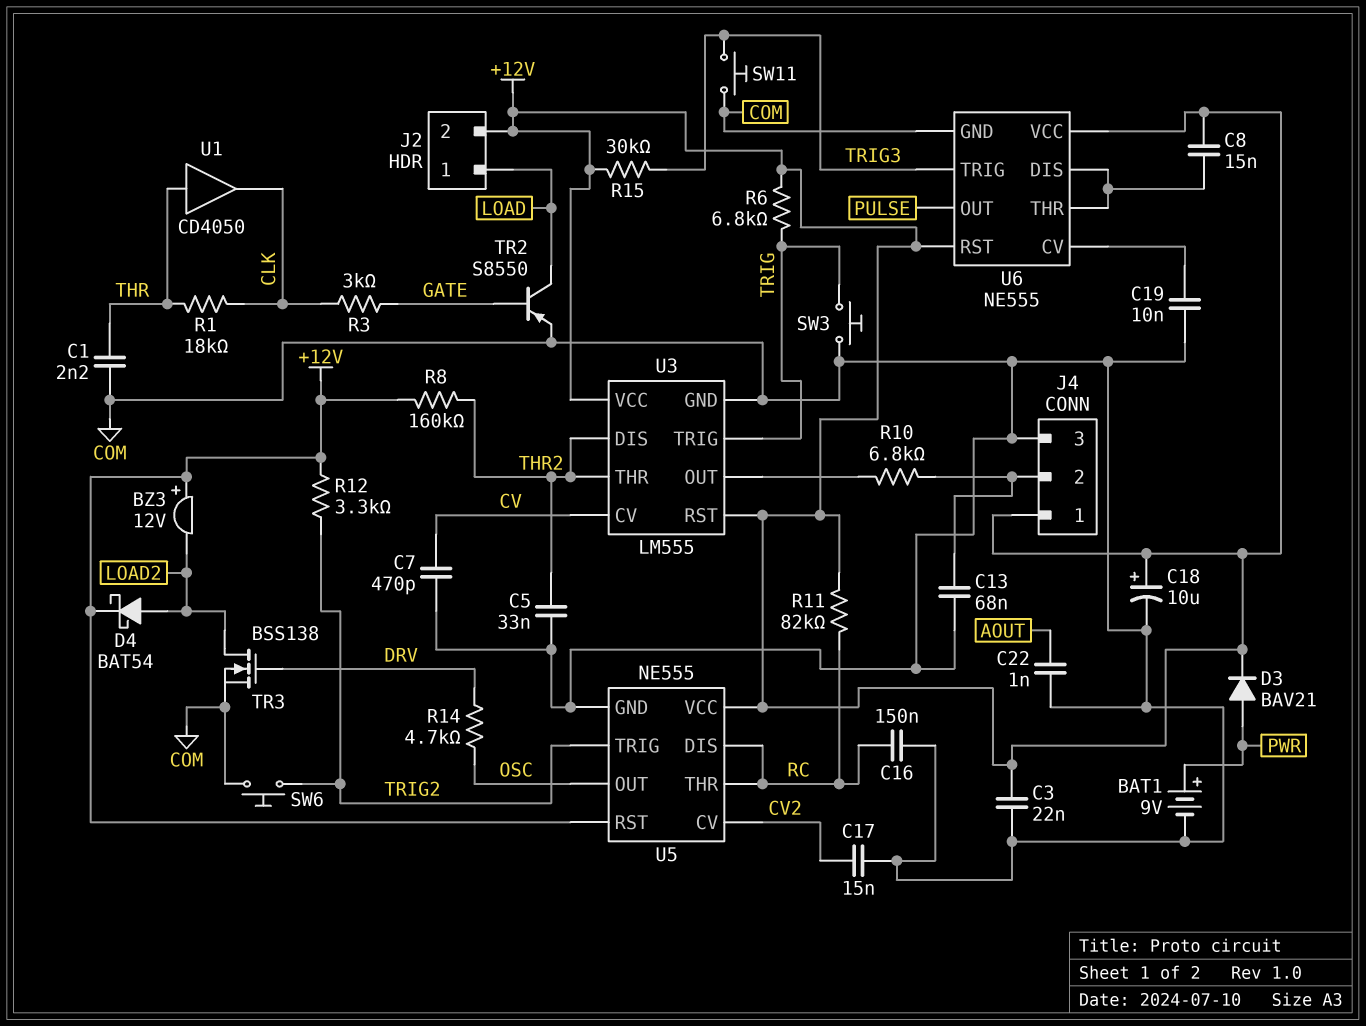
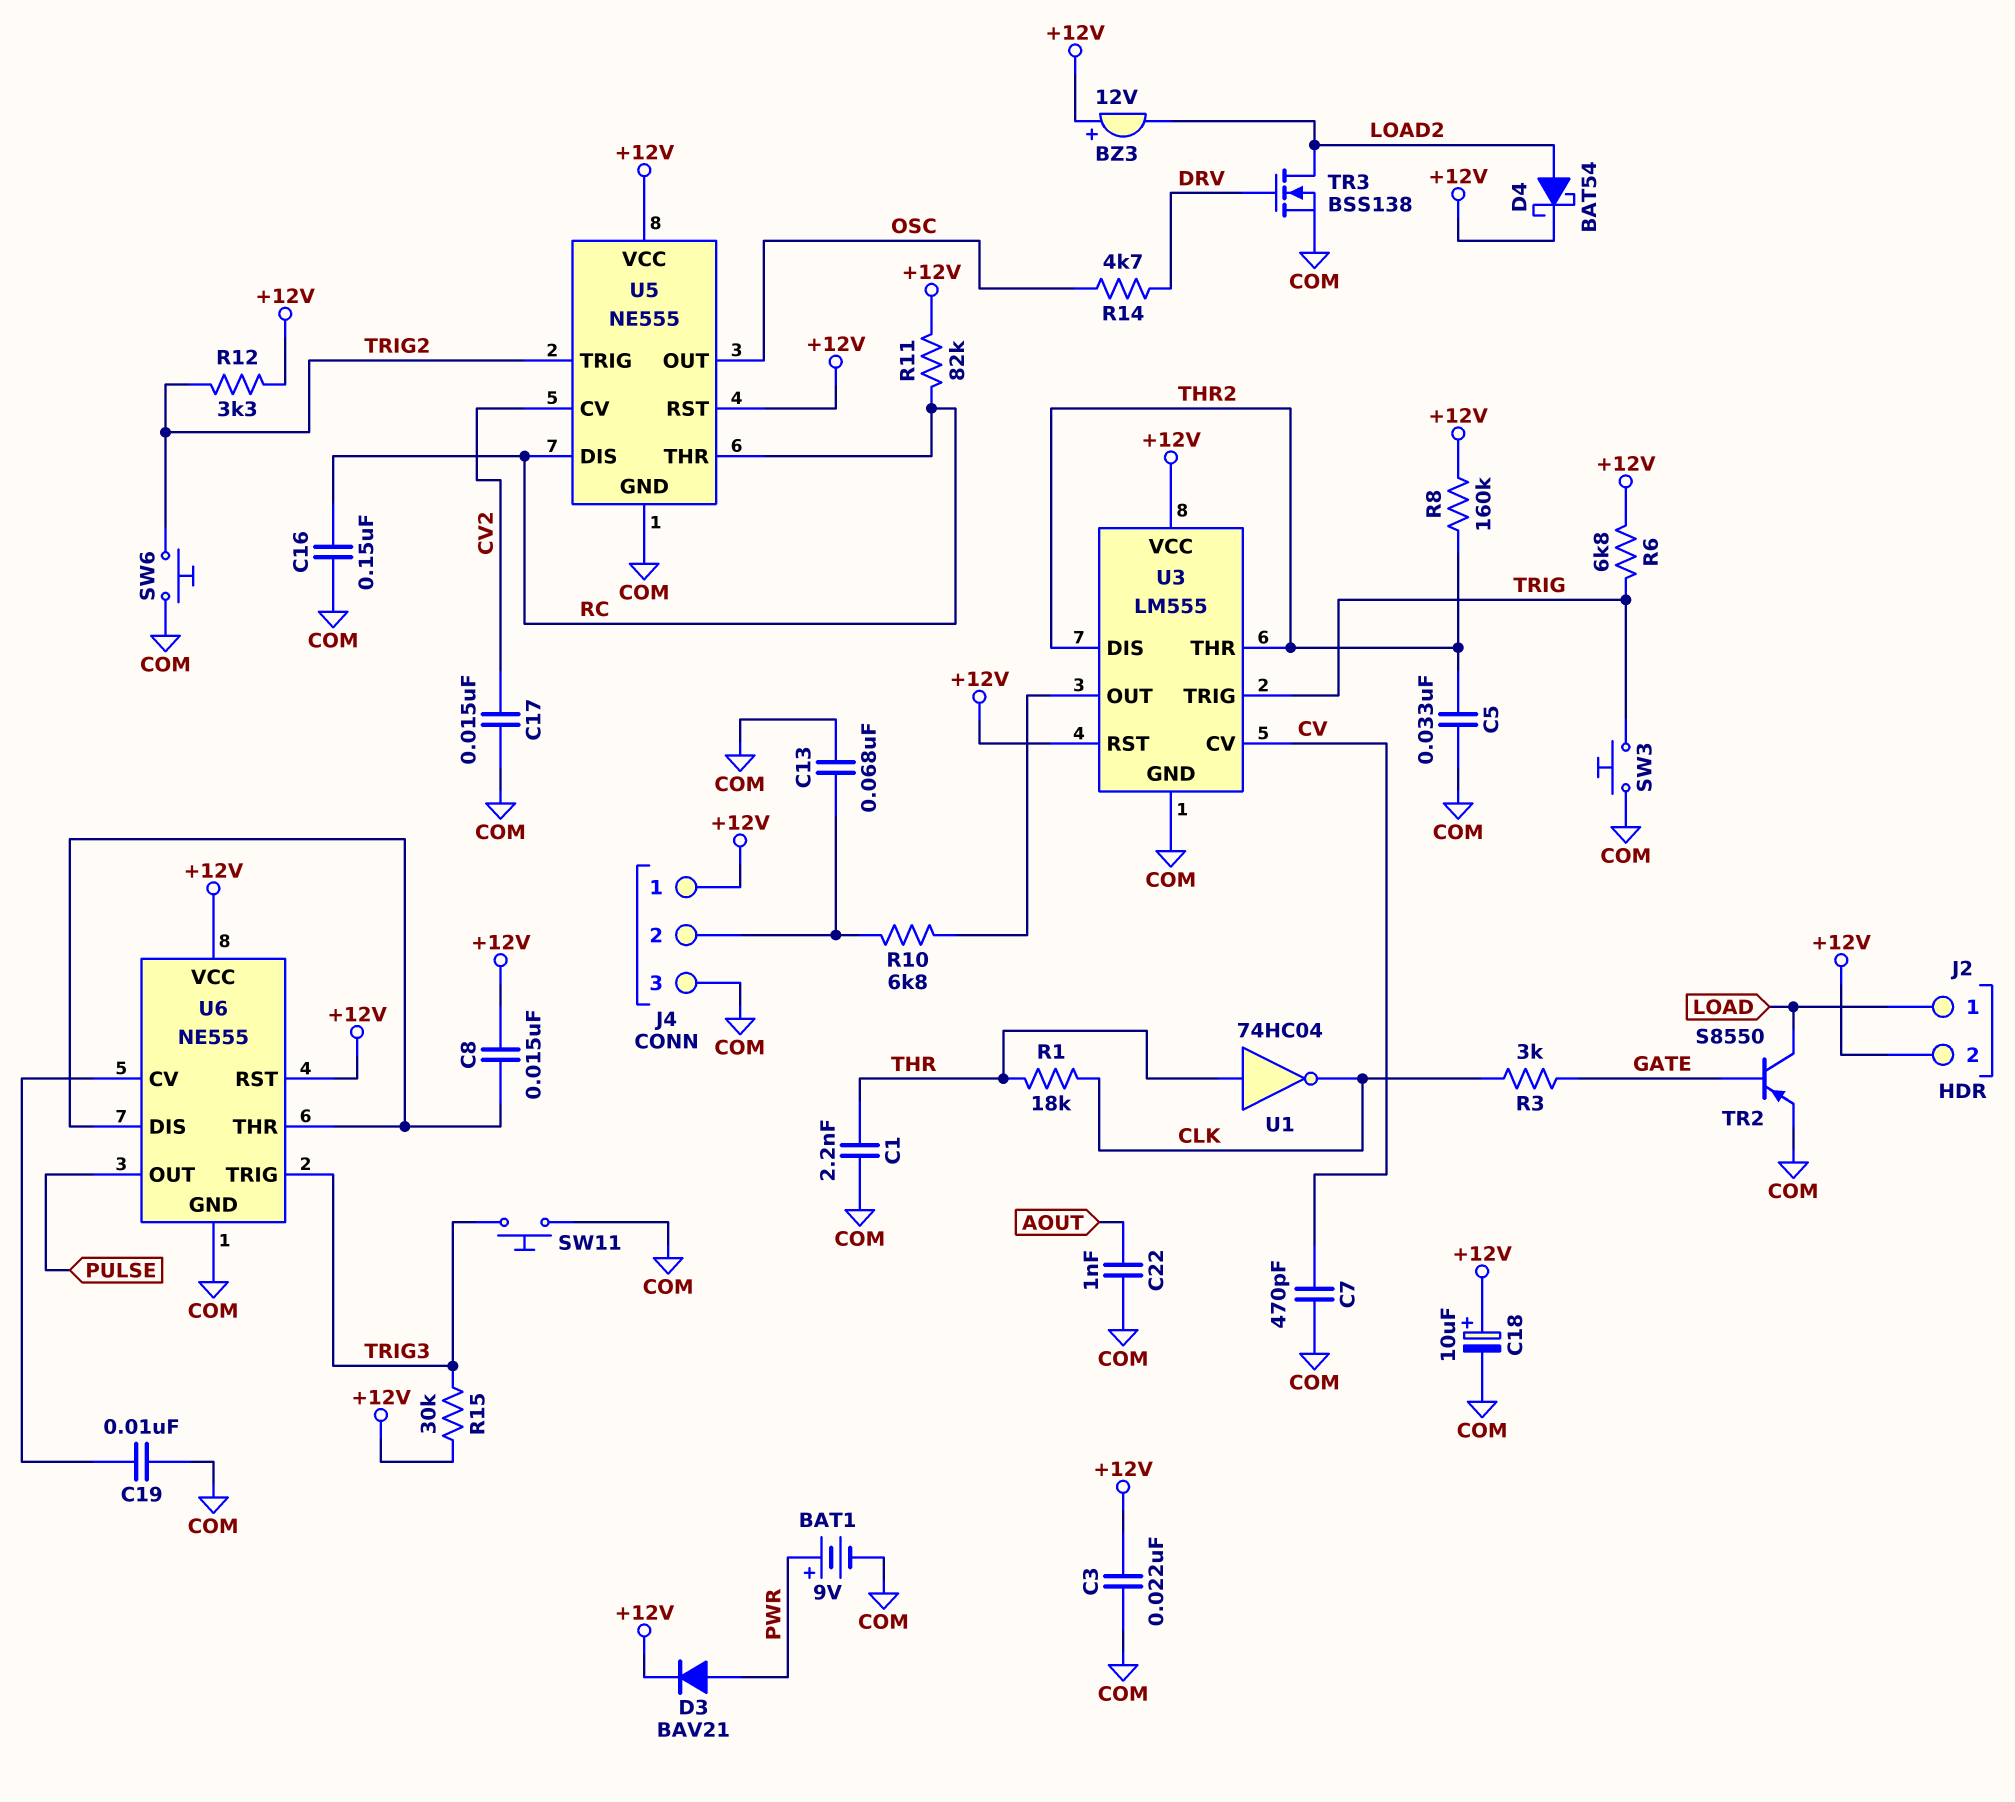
U1: buffer CD4050 (in THR, out CLK) -> NOT 74HC04 (in THR, out CLK)

